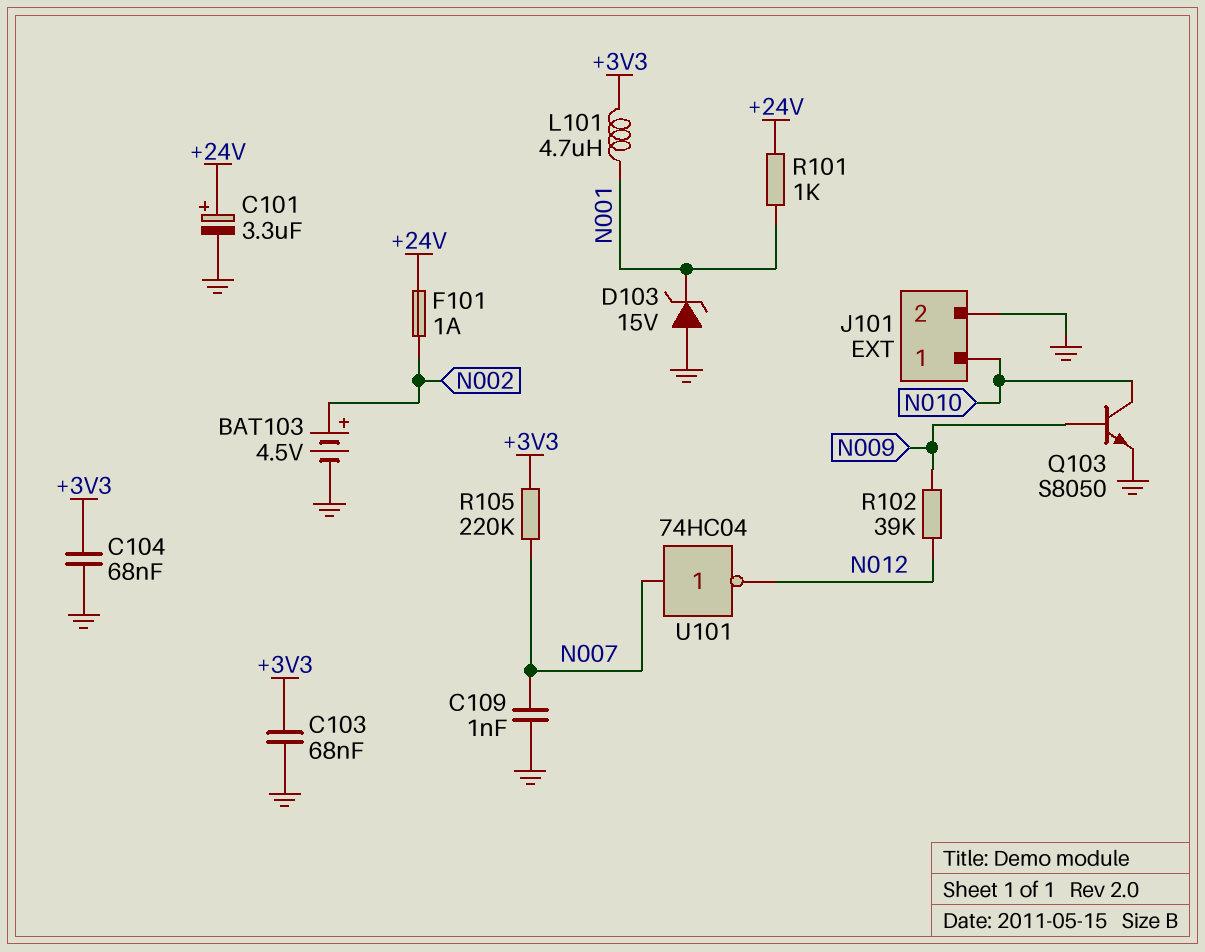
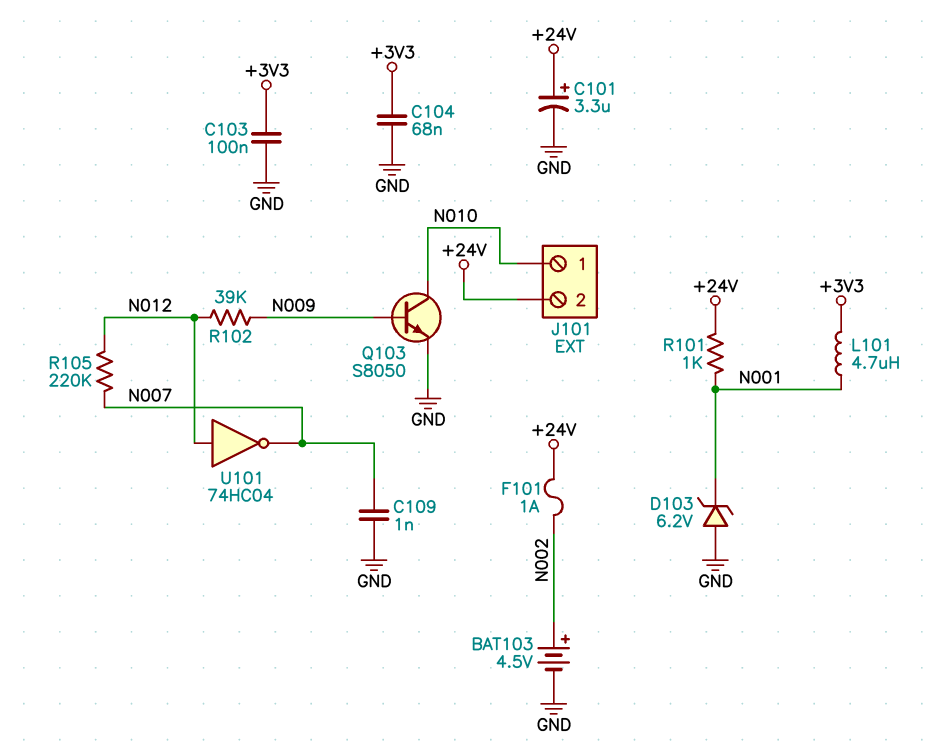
C103: 68nF (+3V3, GND) -> 100nF (+3V3, GND)
D103: zener 15V (A GND, K N001) -> zener 6.2V (A GND, K N001)
J101 pin 2: GND -> +24V
R105: 220k (+3V3, N007) -> 220k (N007, N012)
U101: NOT 74HC04 (in N007, out N012) -> NOT 74HC04 (in N012, out N007)

